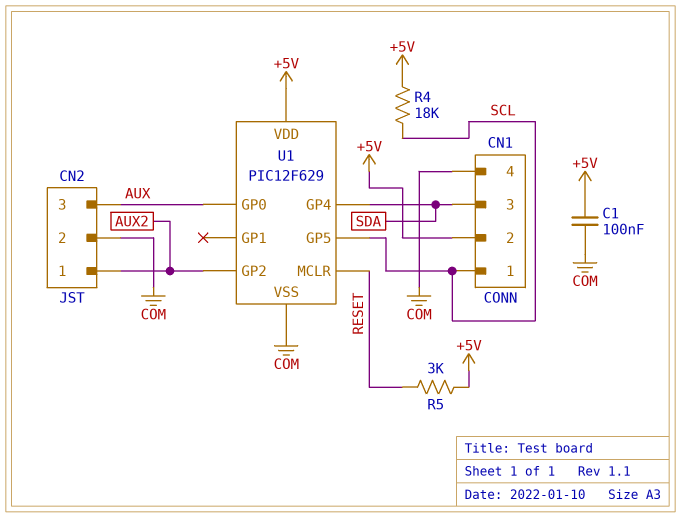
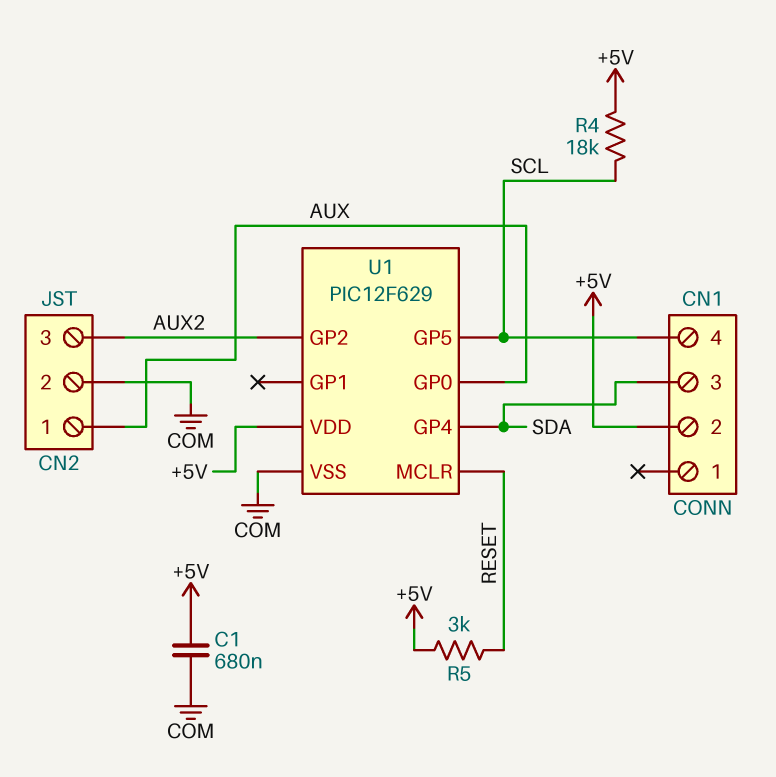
C1: 100nF (+5V, COM) -> 680nF (+5V, COM)
CN1 pin 1: SCL -> none
CN1 pin 4: COM -> SCL
CN2 pin 1: AUX2 -> AUX
CN2 pin 3: AUX -> AUX2

